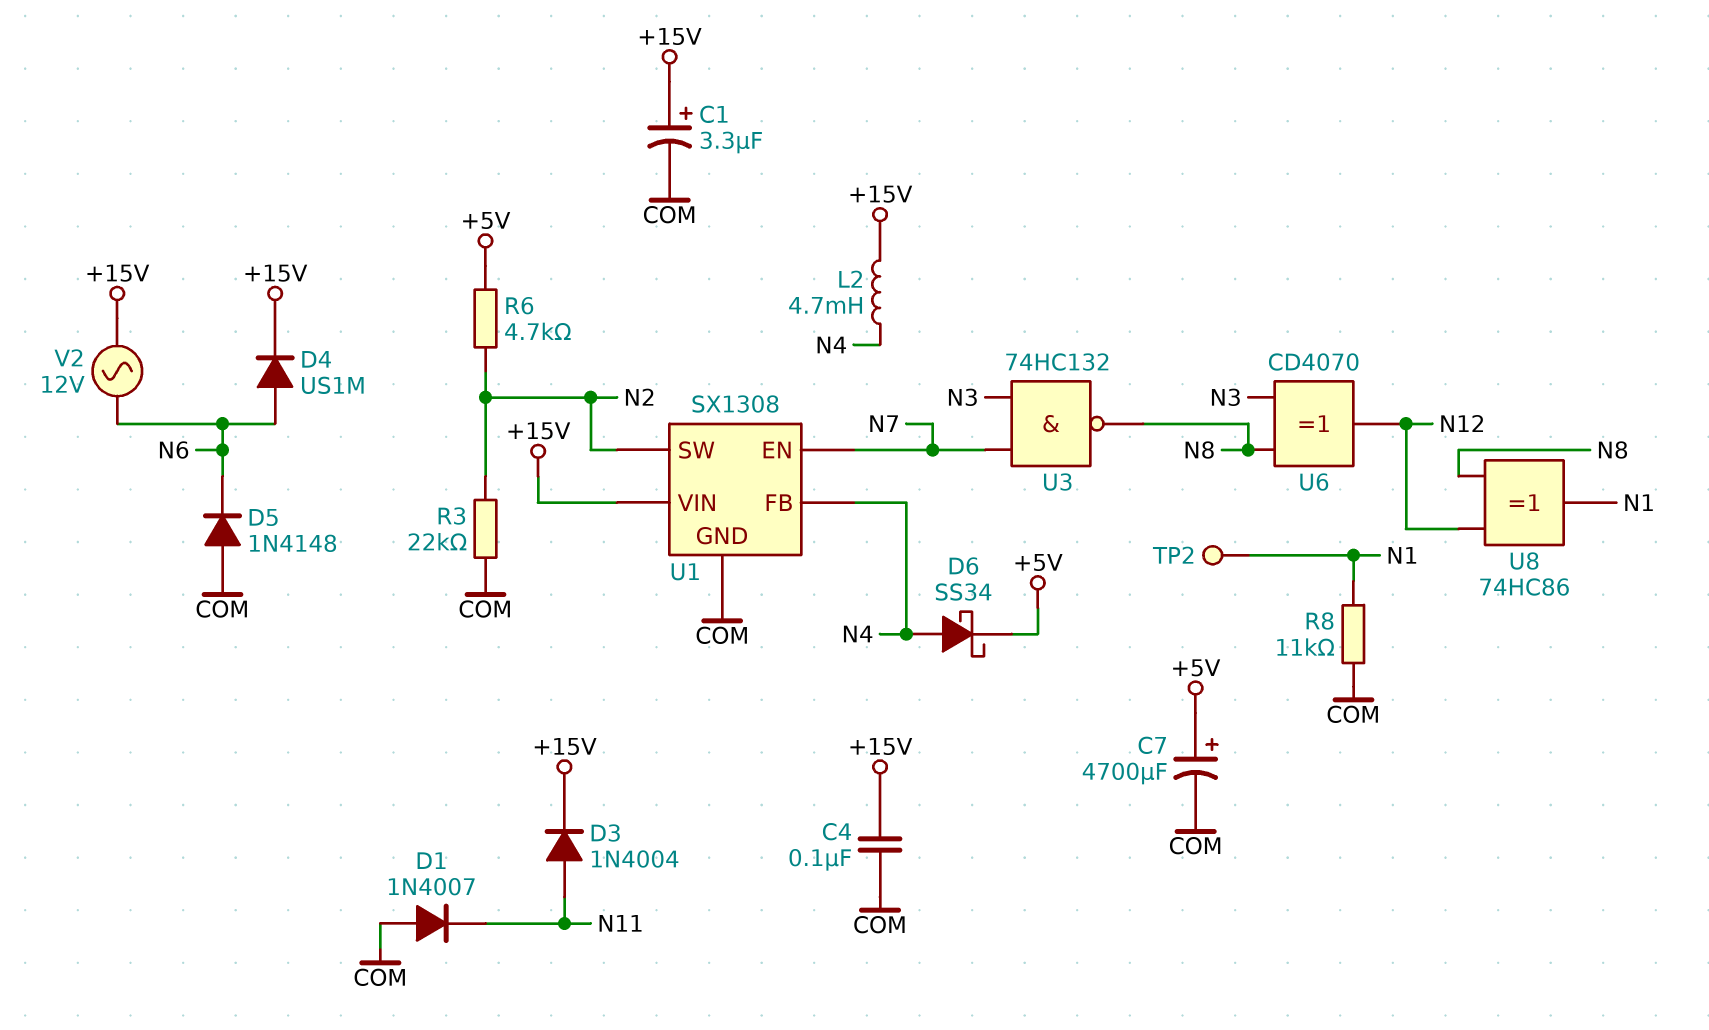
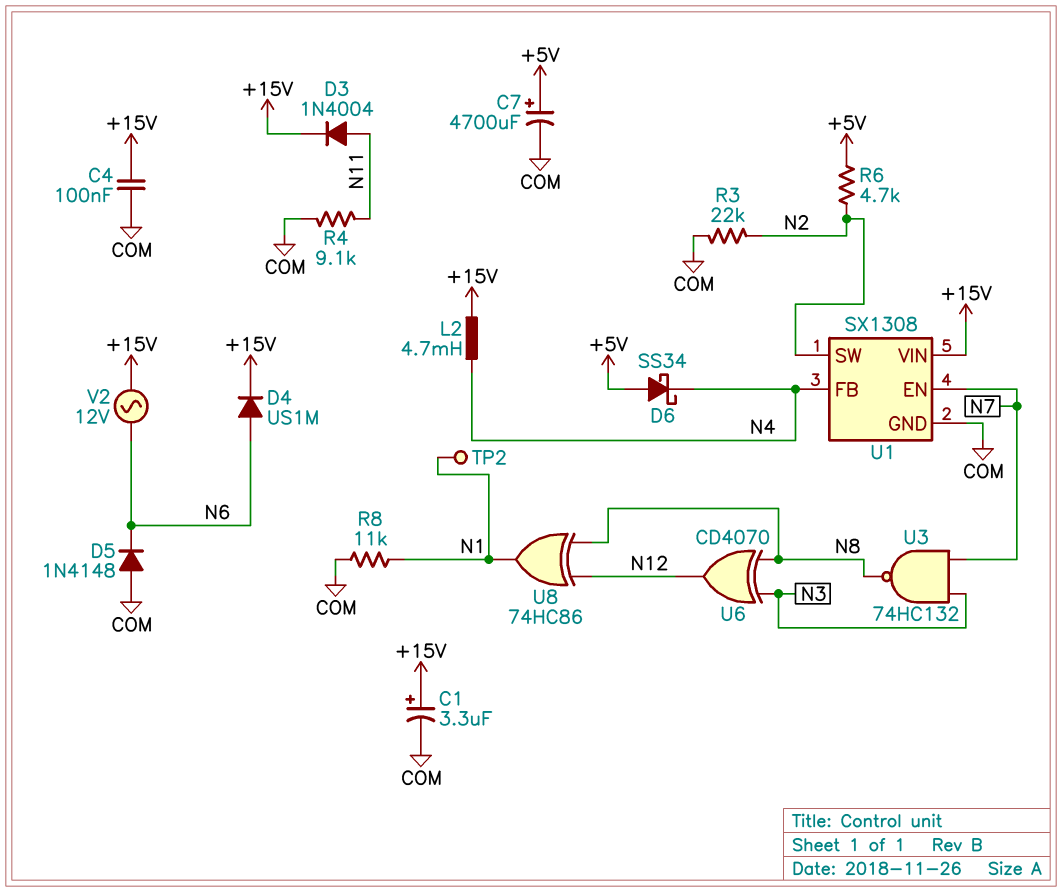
D1: diode 1N4007 (A COM, K N11) -> none
D6: schottky SS34 (A N4, K +5V) -> schottky SS34 (A +5V, K N4)
R4: none -> 9.1k (COM, N11)

